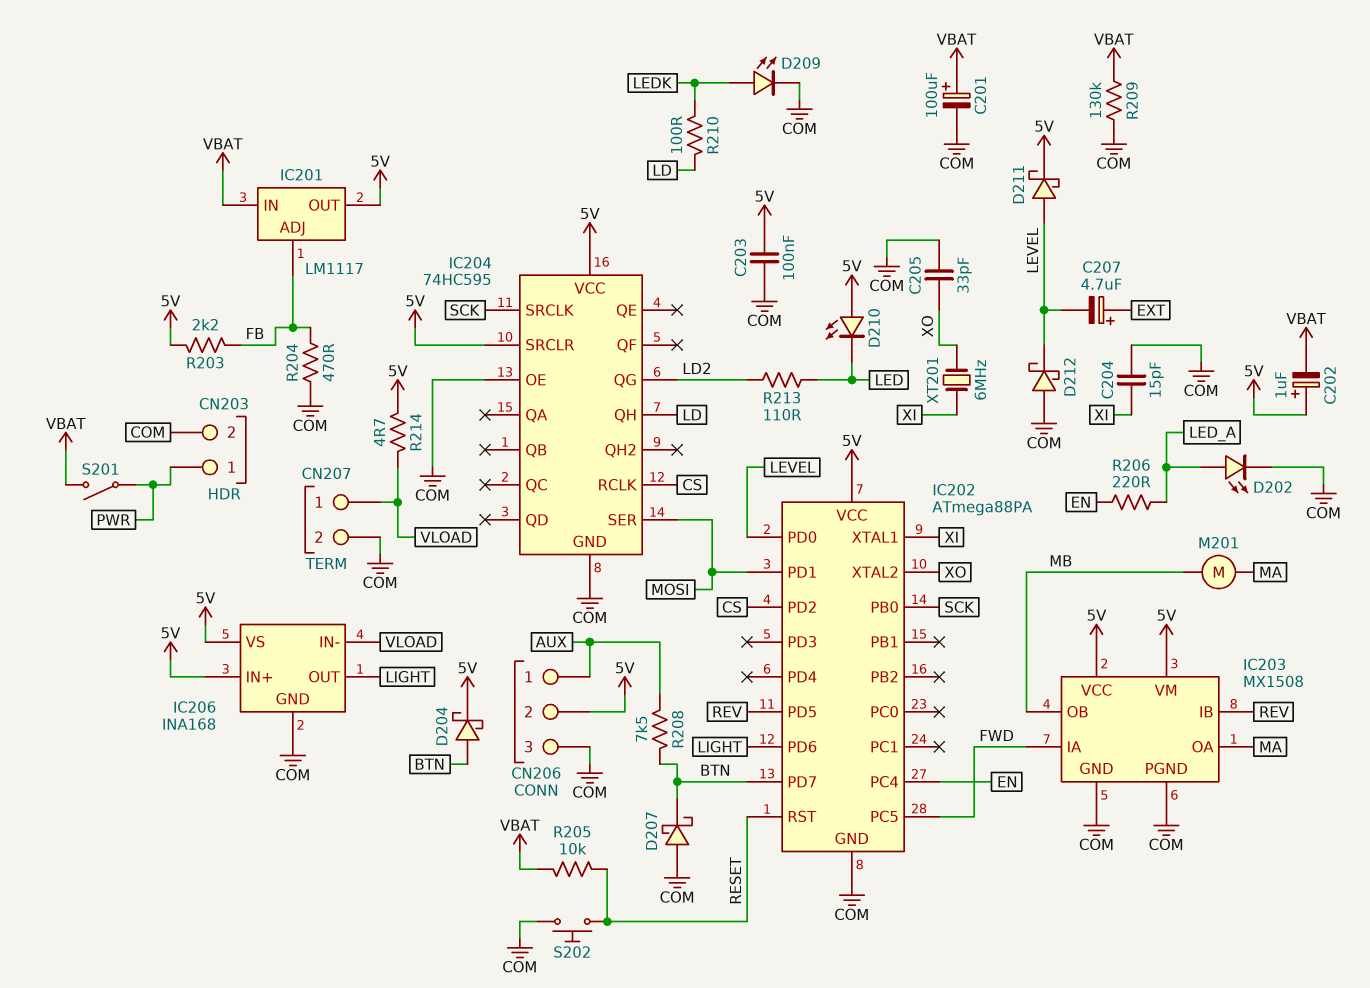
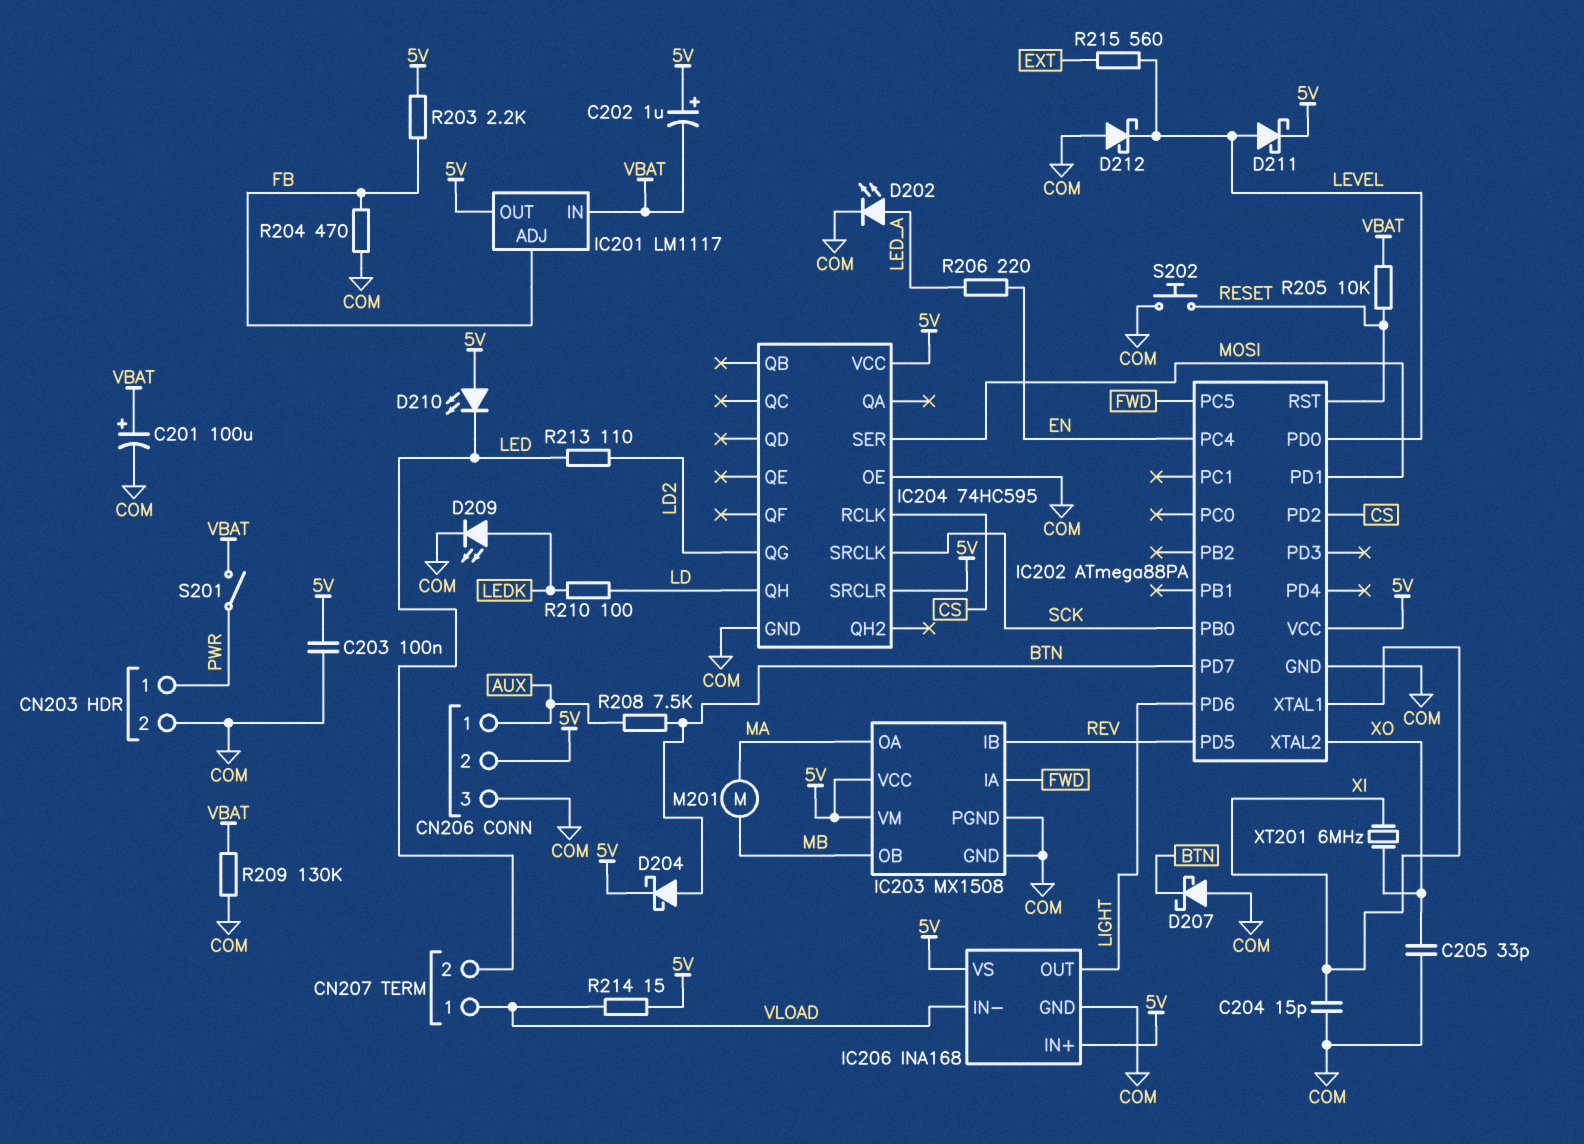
C207: 4.7uF (plus EXT, minus LEVEL) -> none
CN207 pin 2: COM -> LED
R214: 4.7 (5V, VLOAD) -> 15 (5V, VLOAD)
R215: none -> 560 (EXT, LEVEL)

